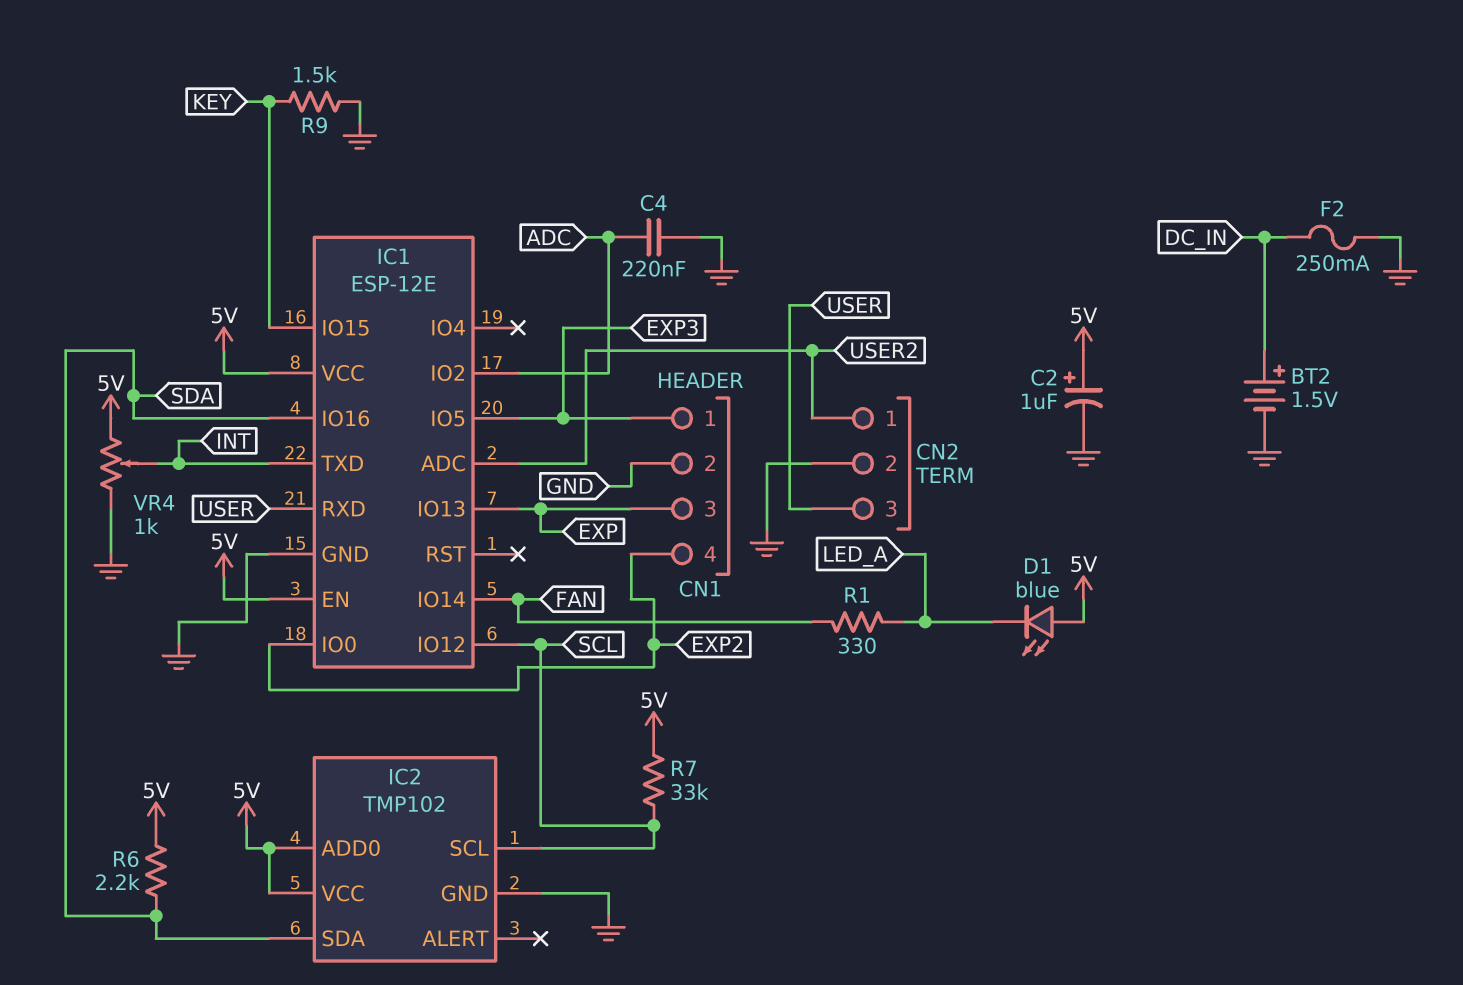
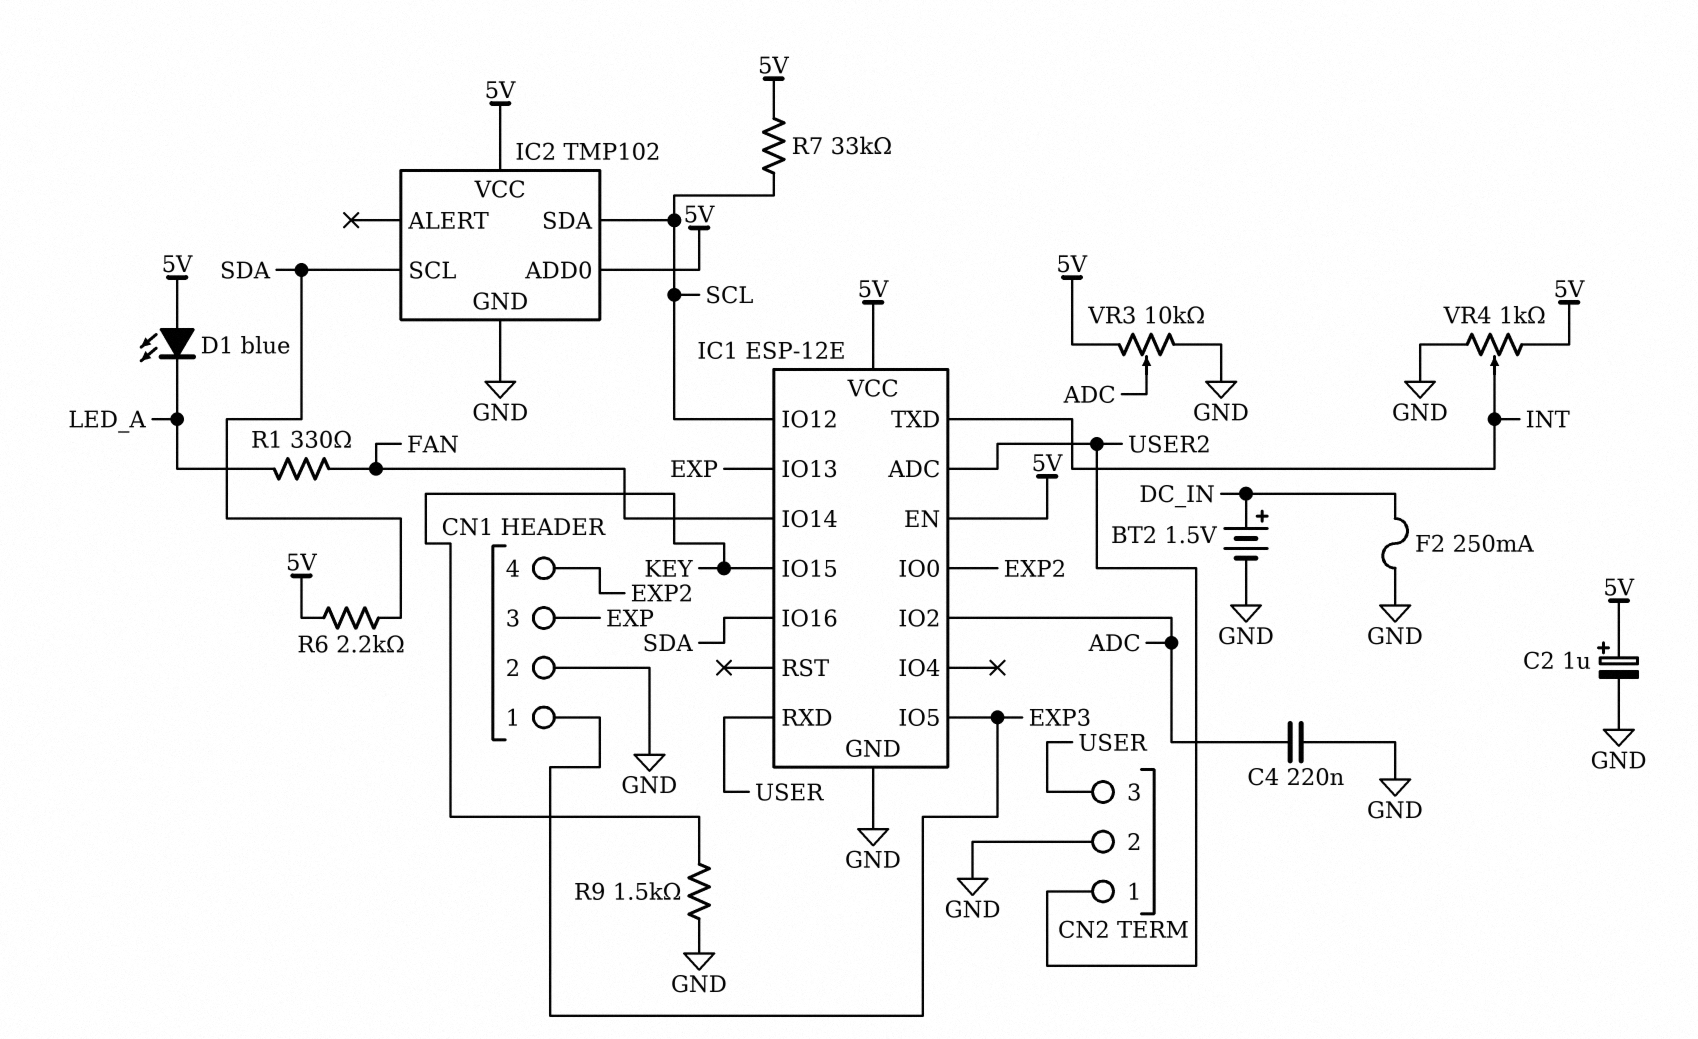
IC2 pin SCL: SCL -> SDA
IC2 pin SDA: SDA -> SCL
VR3: none -> 10k (5V, GND, wiper ADC)

